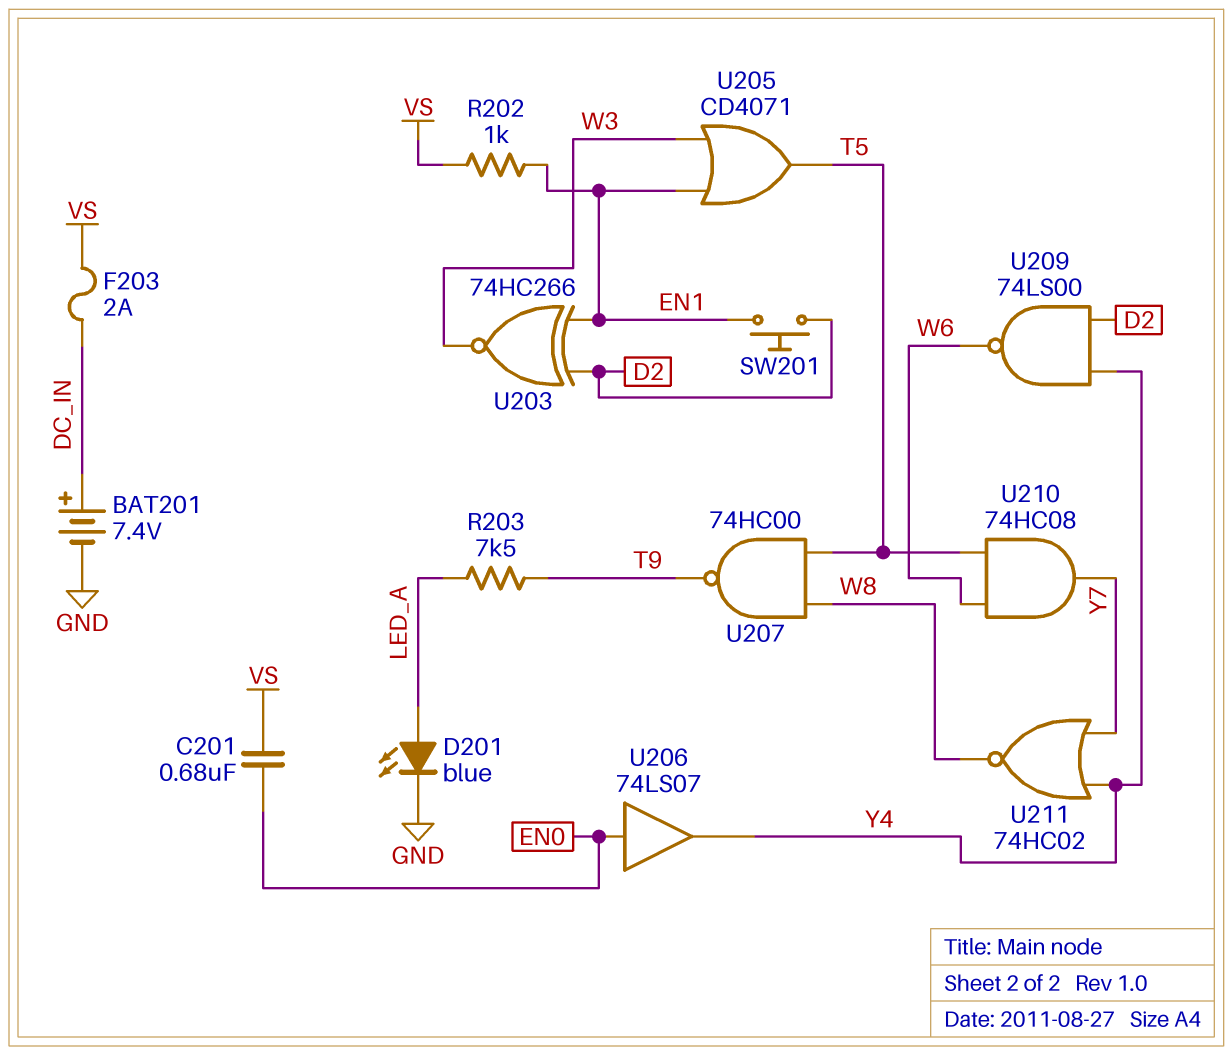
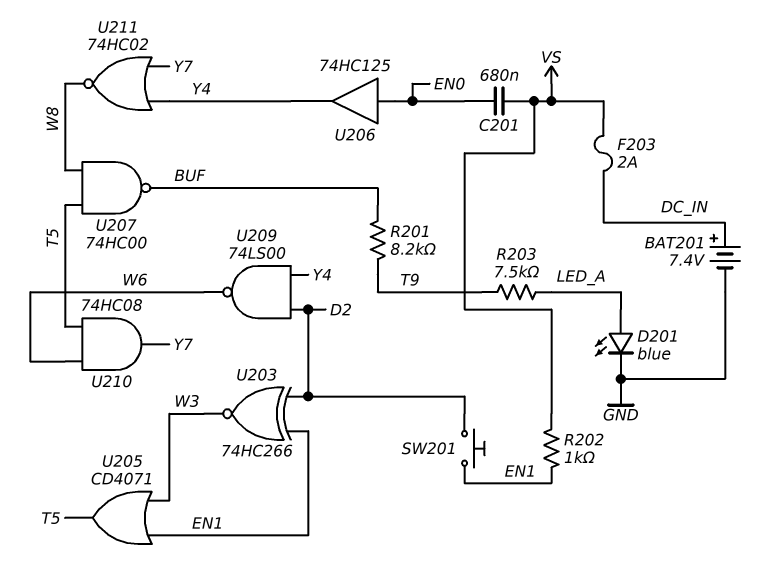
R201: none -> 8.2k (BUF, T9)
U206: buffer 74LS07 (in EN0, out Y4) -> buffer 74HC125 (in EN0, out Y4)
U207: NAND 74HC00 (in T5, in W8, out T9) -> NAND 74HC00 (in T5, in W8, out BUF)

